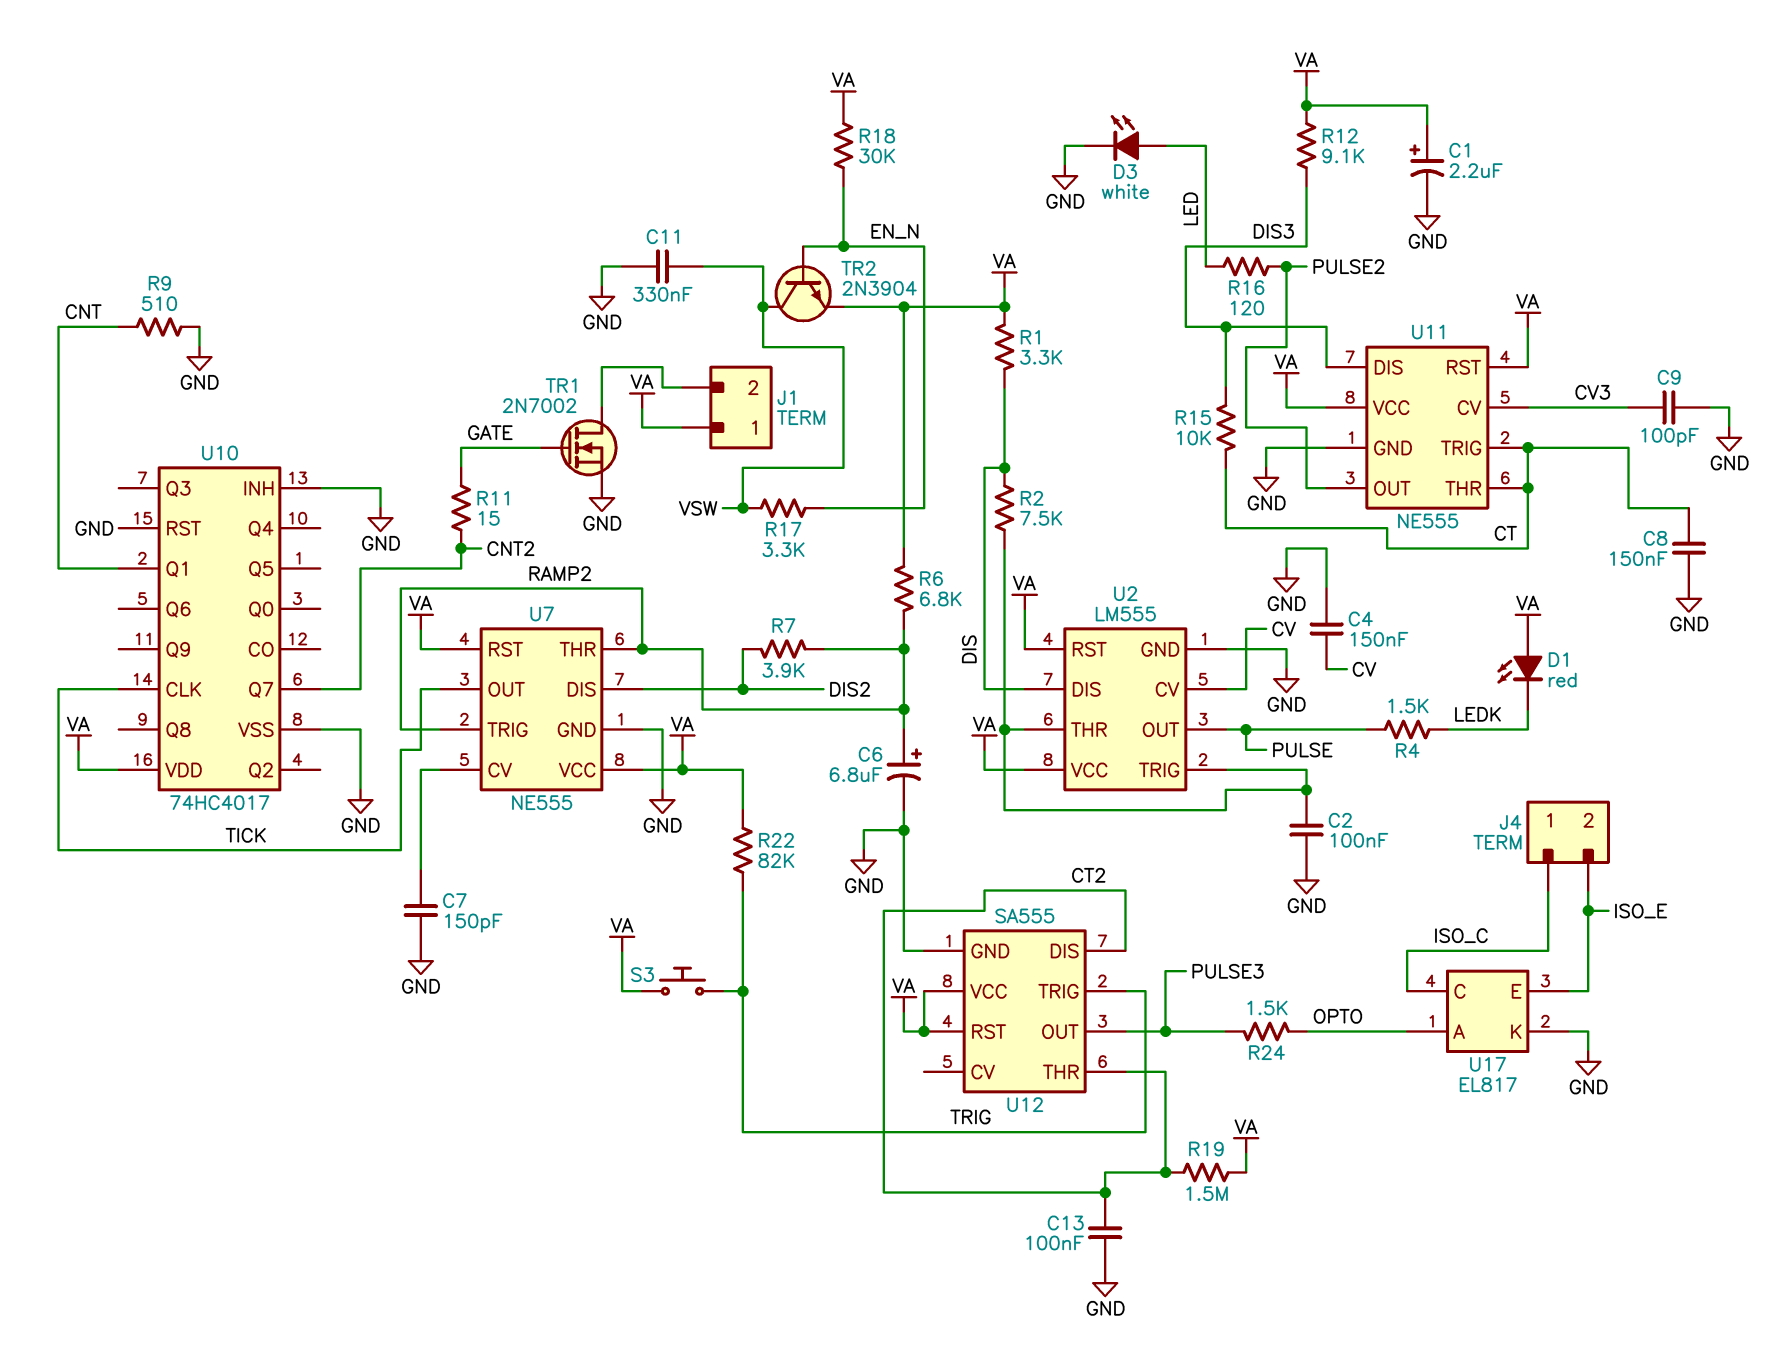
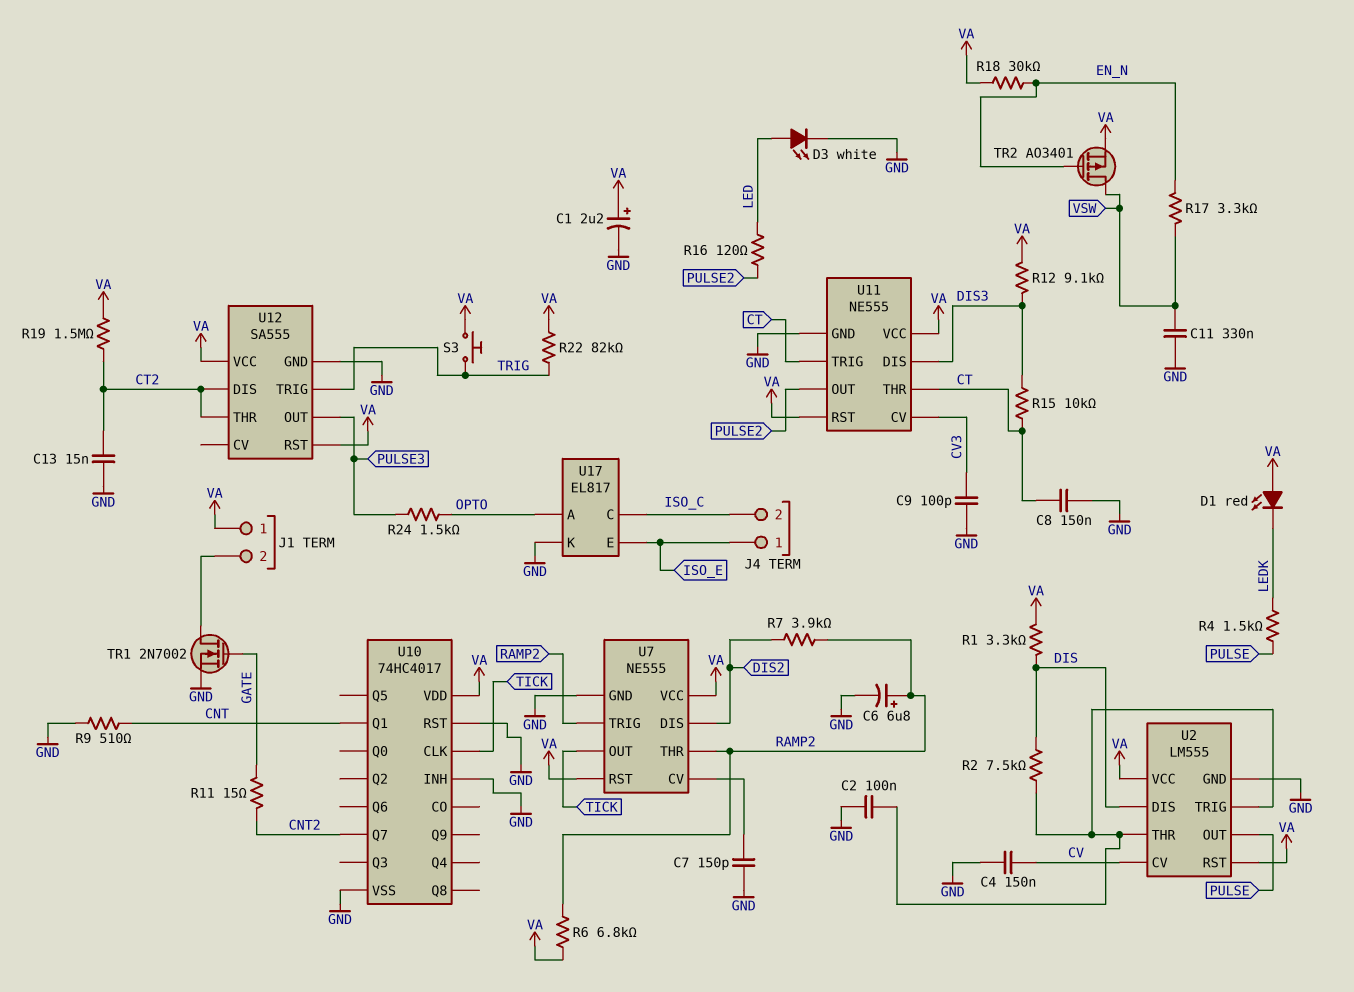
C13: 100nF (CT2, GND) -> 15nF (CT2, GND)
J4 pin 1: ISO_C -> ISO_E
J4 pin 2: ISO_E -> ISO_C
TR2: NPN 2N3904 (B EN_N, C VSW, E VA) -> PMOS AO3401 (G EN_N, D VSW, S VA)

